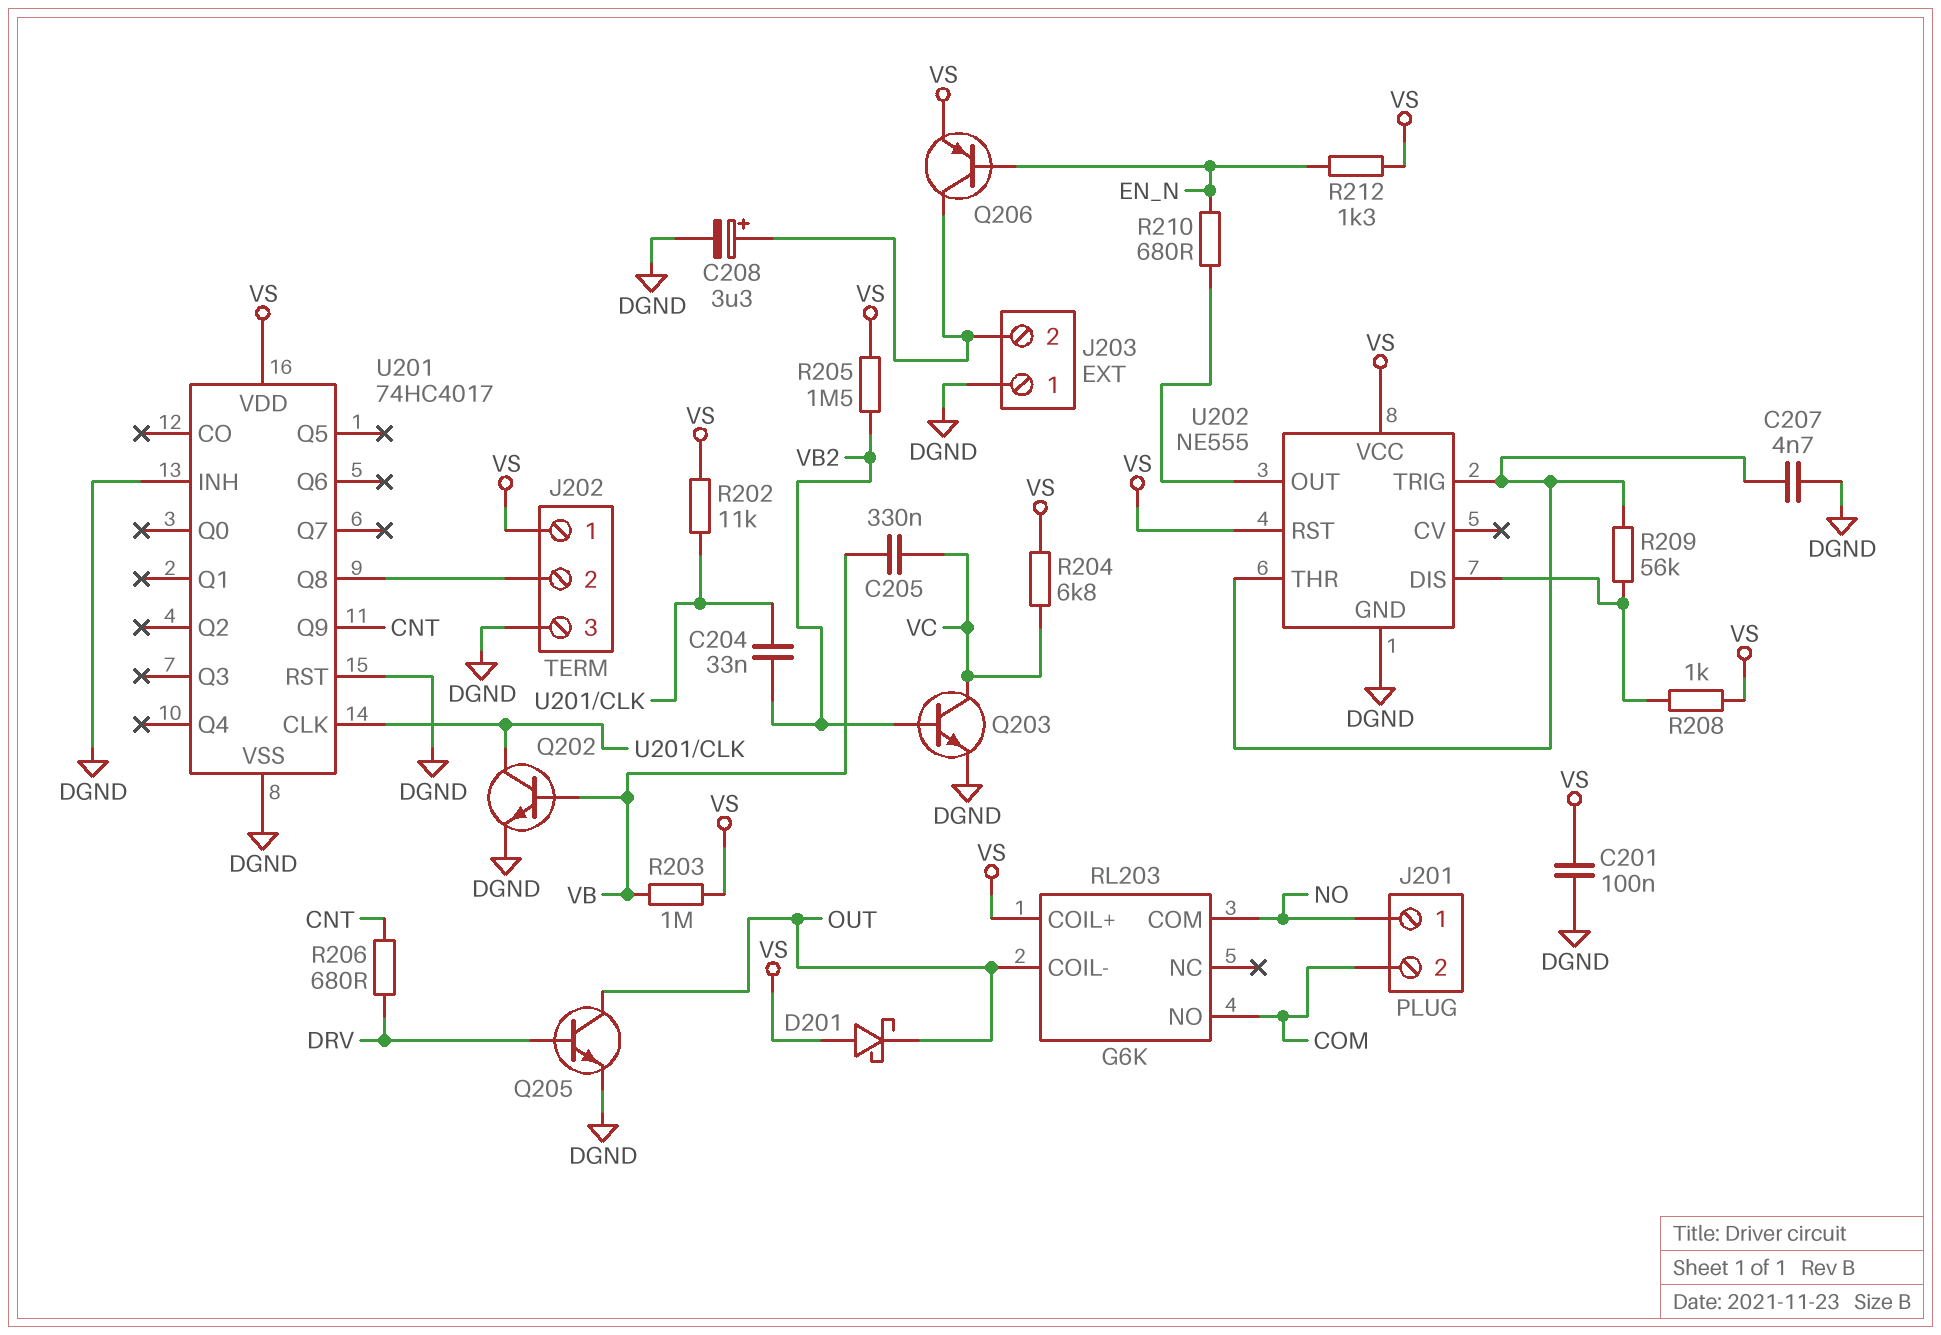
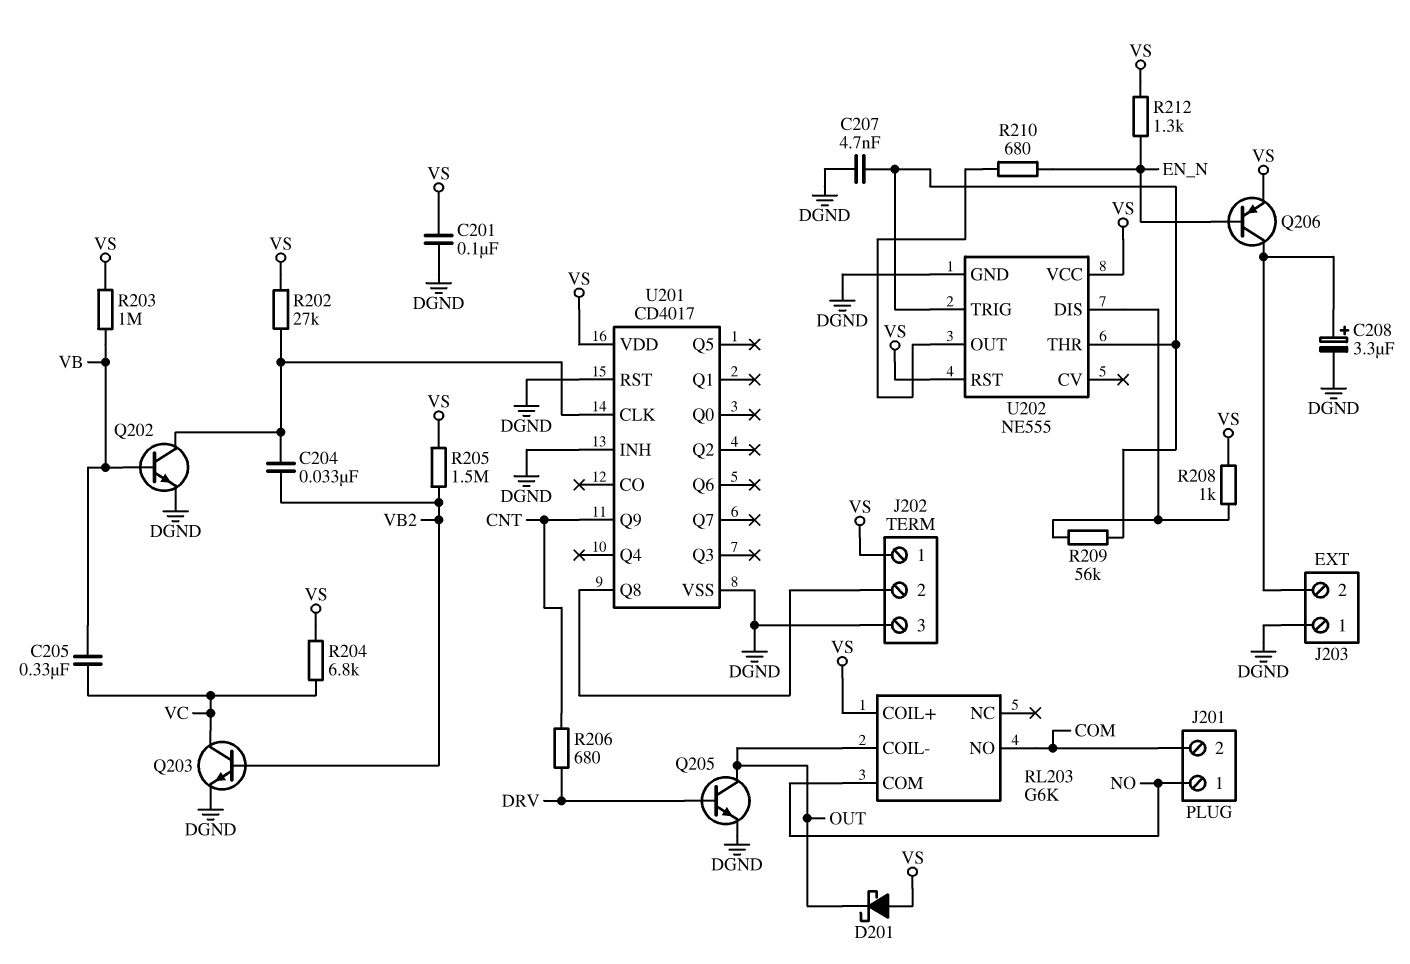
R202: 11k (U201/CLK, VS) -> 27k (U201/CLK, VS)
U201: 74HC4017 -> CD4017

